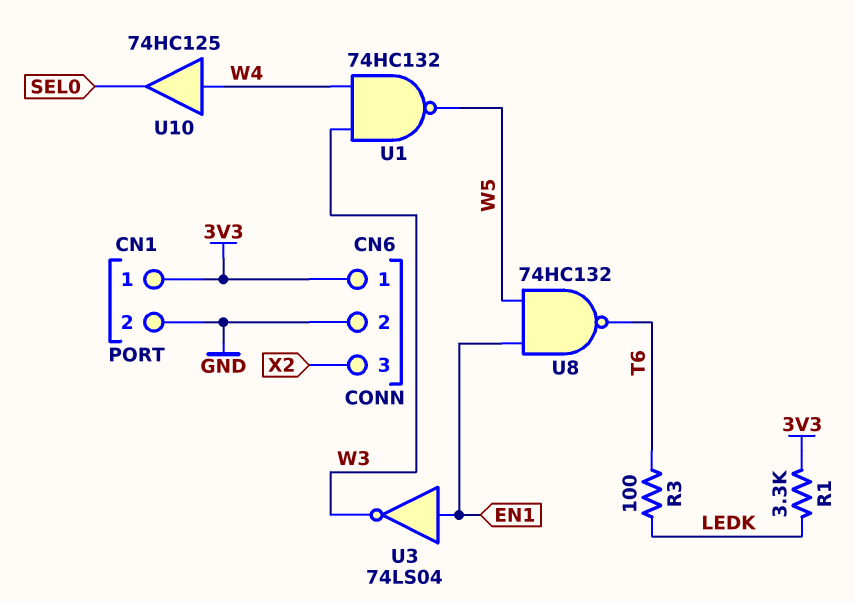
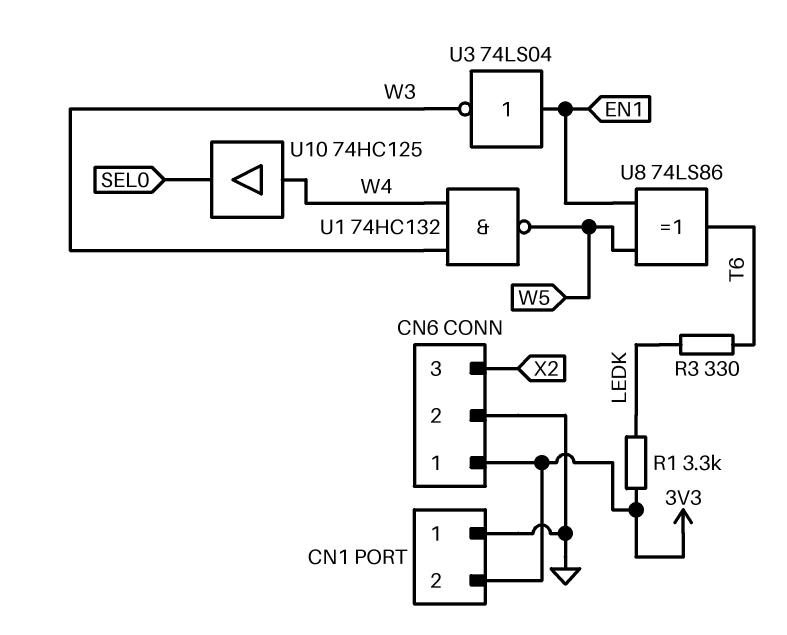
CN1 pin 1: 3V3 -> GND
CN1 pin 2: GND -> 3V3
R3: 100 (LEDK, T6) -> 330 (LEDK, T6)
U8: NAND 74HC132 (in EN1, in W5, out T6) -> XOR 74LS86 (in EN1, in W5, out T6)

